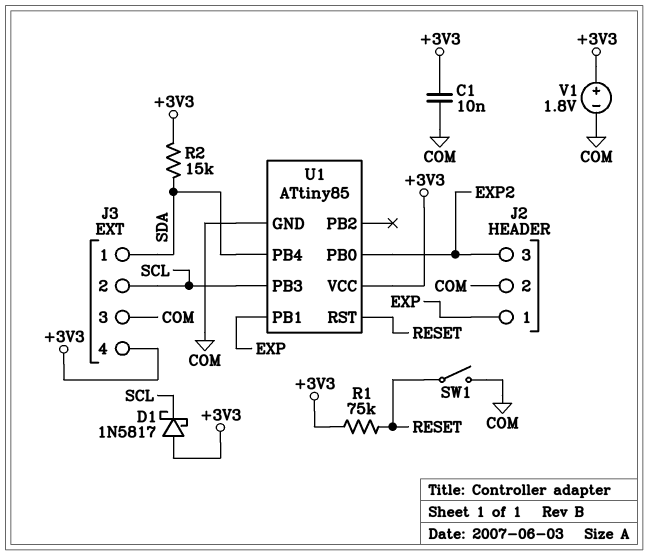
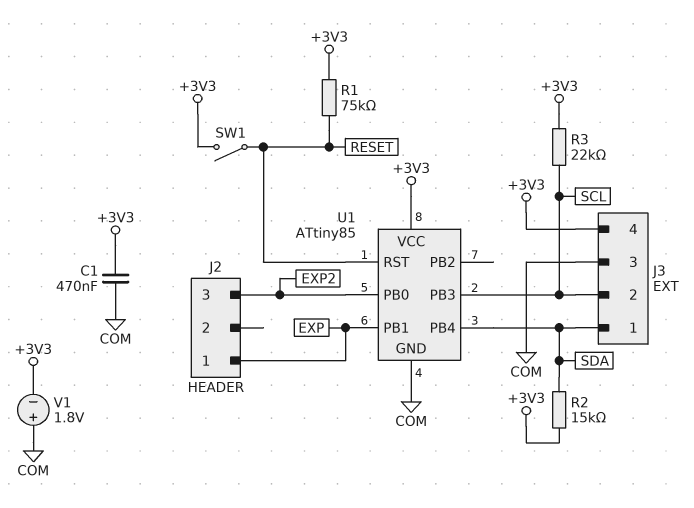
C1: 10nF (+3V3, COM) -> 470nF (+3V3, COM)
D1: schottky 1N5817 (A +3V3, K SCL) -> none
J2 pin 2: COM -> none
R3: none -> 22k (+3V3, SCL)
SW1: switch (COM, RESET) -> switch (+3V3, RESET)
V1: 1.8V (plus +3V3, minus COM) -> 1.8V (plus COM, minus +3V3)

